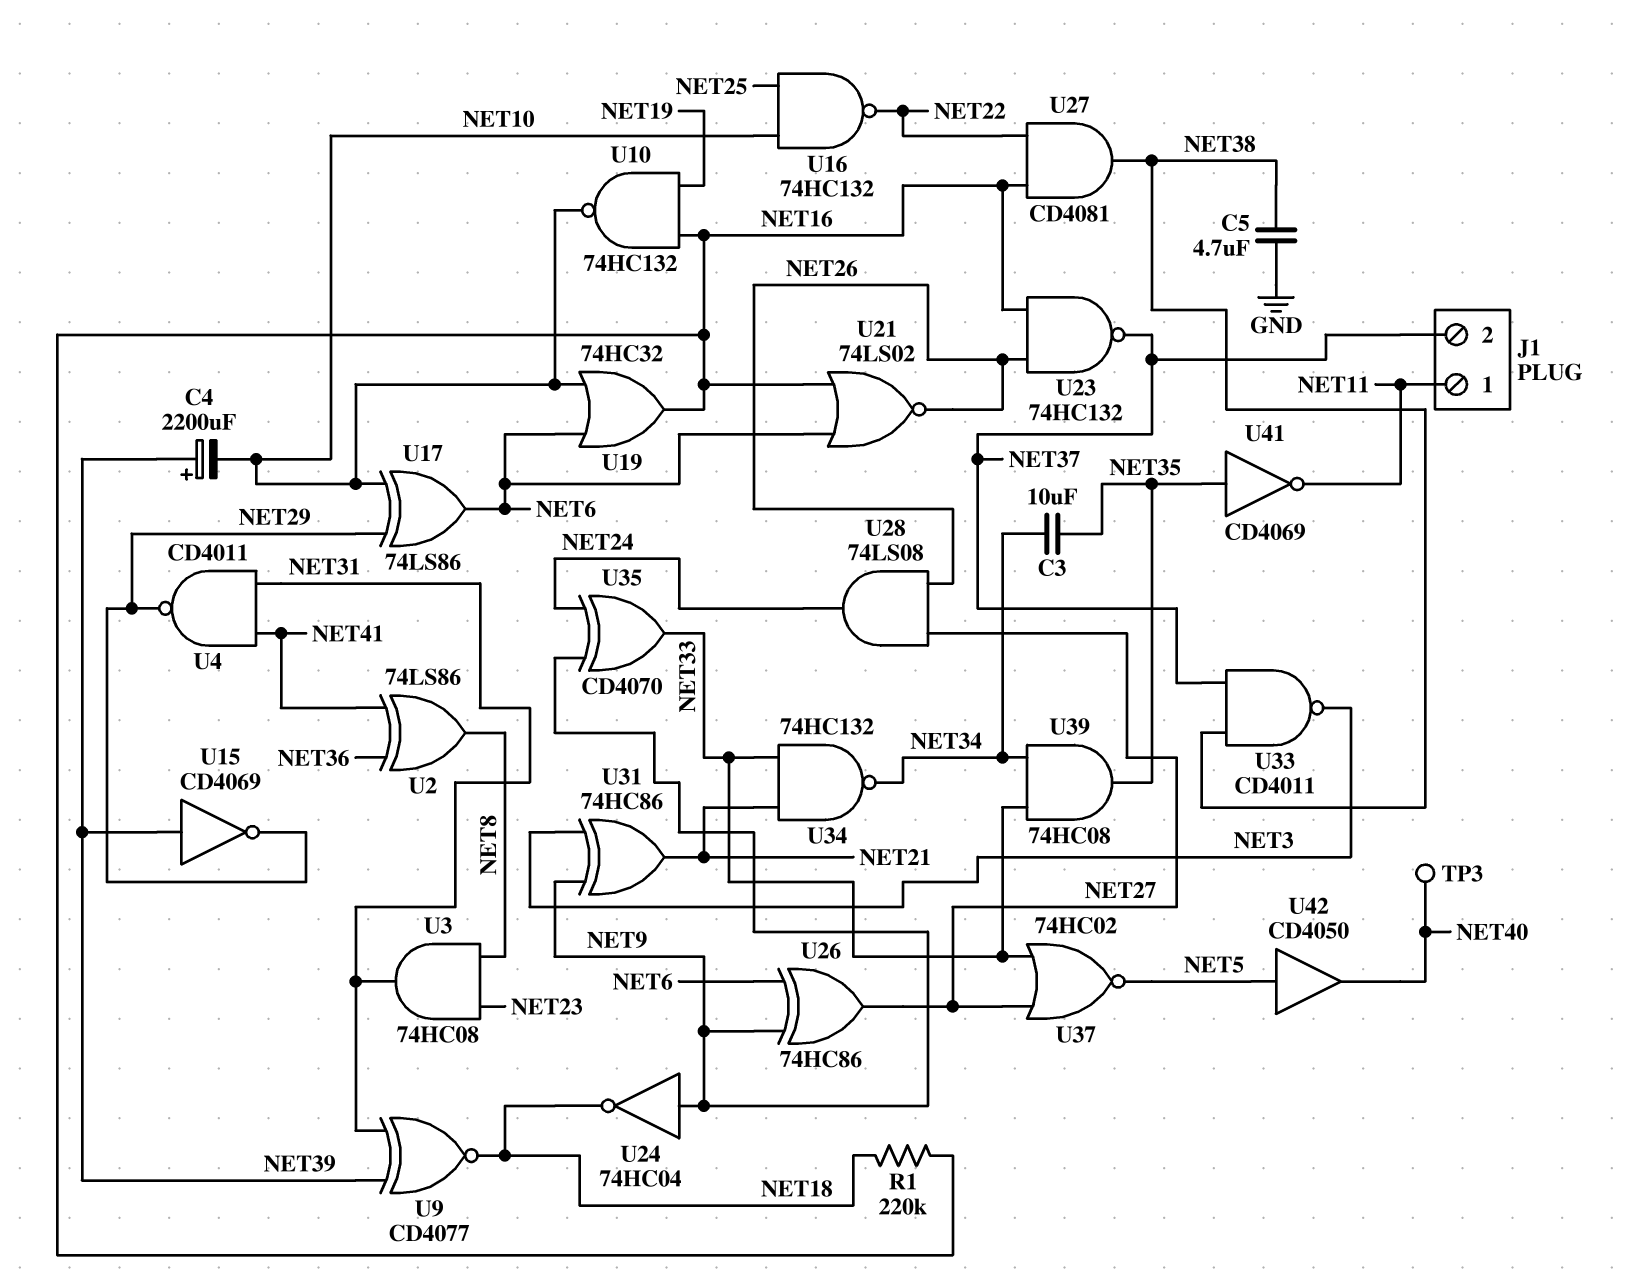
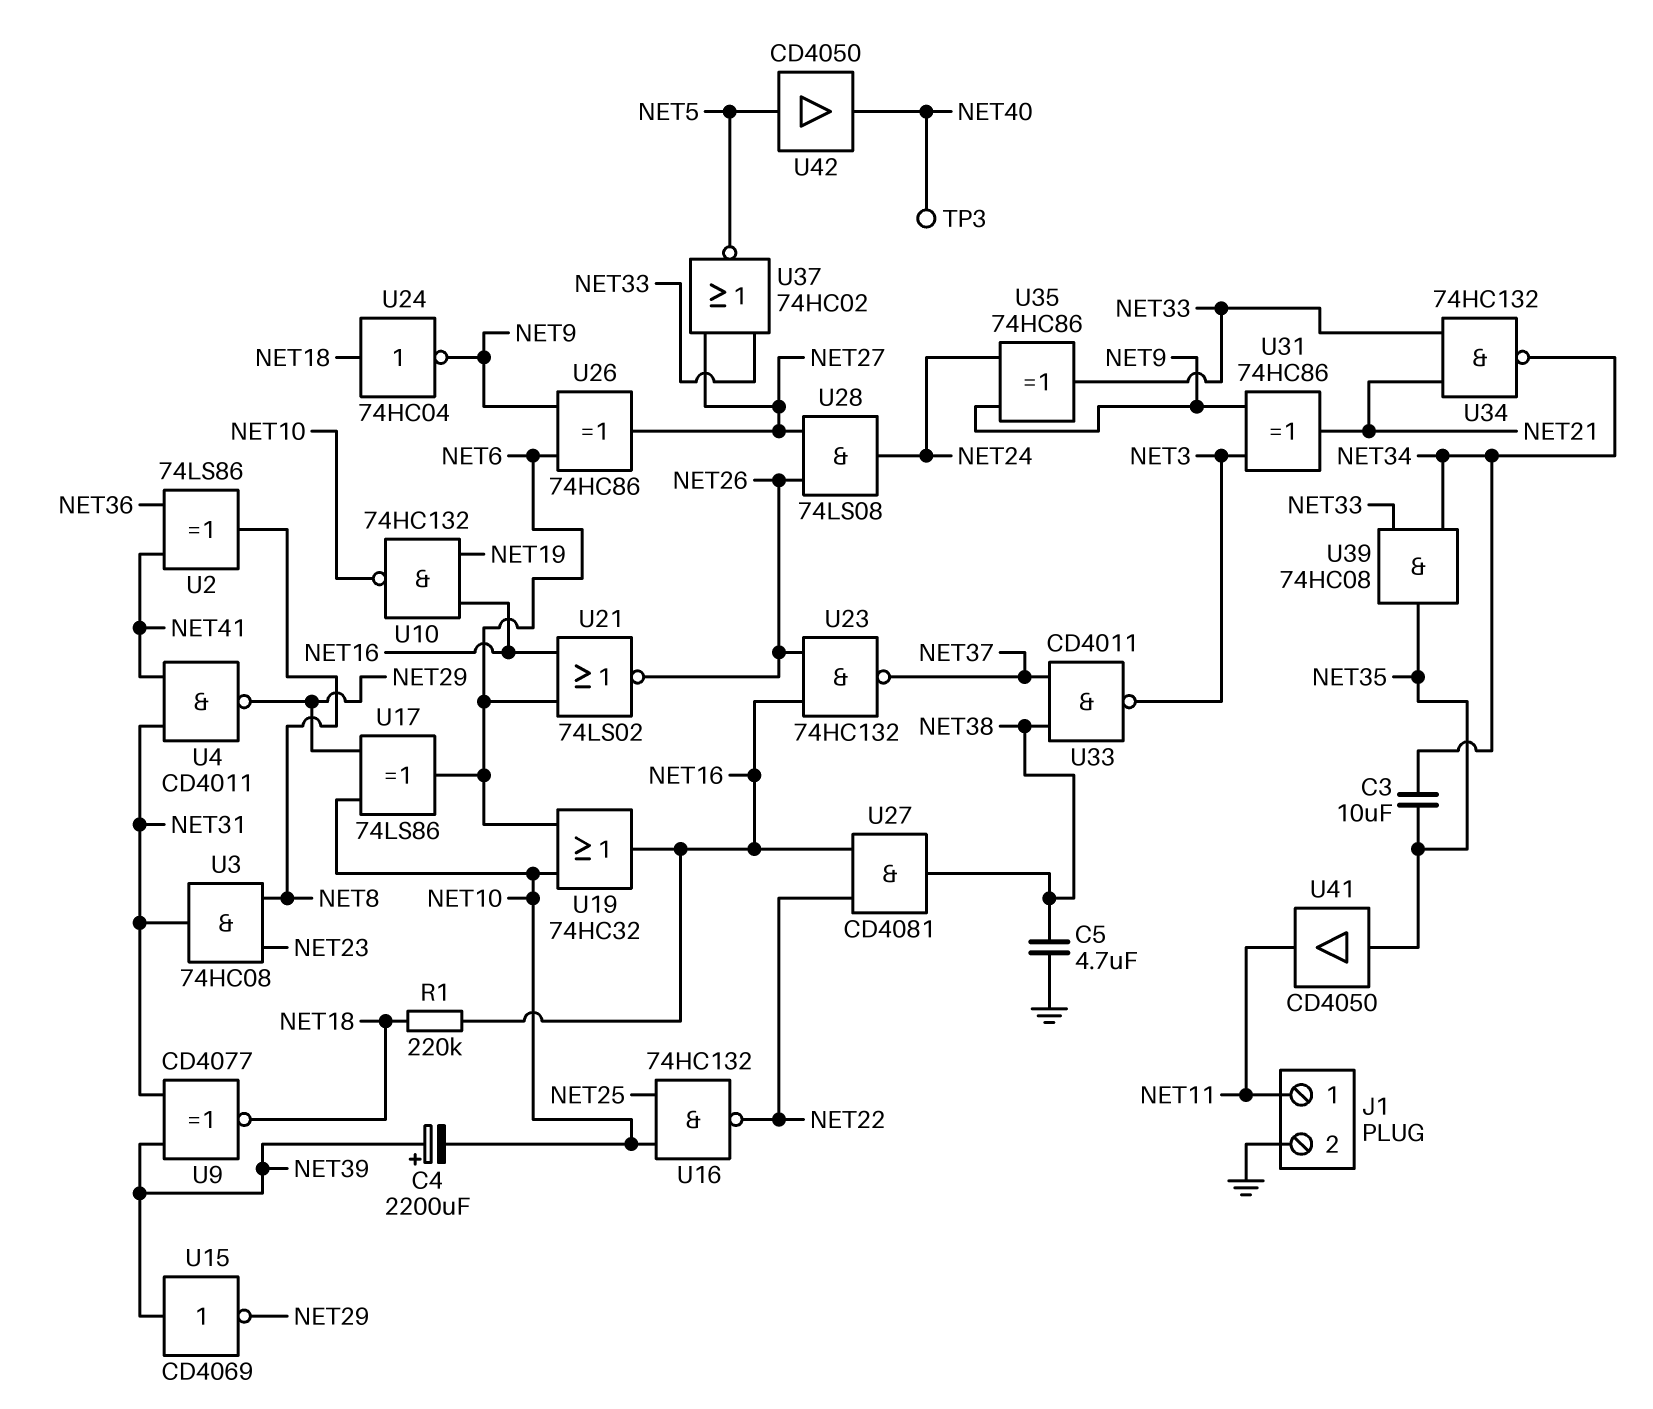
J1 pin 2: NET37 -> GND
U24: NOT 74HC04 (in NET9, out NET18) -> NOT 74HC04 (in NET18, out NET9)
U35: XOR CD4070 (in NET9, in NET24, out NET33) -> XOR 74HC86 (in NET9, in NET24, out NET33)
U41: NOT CD4069 (in NET35, out NET11) -> buffer CD4050 (in NET35, out NET11)

